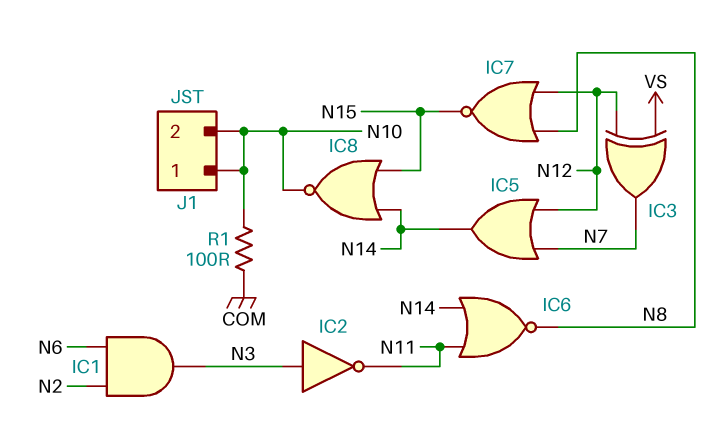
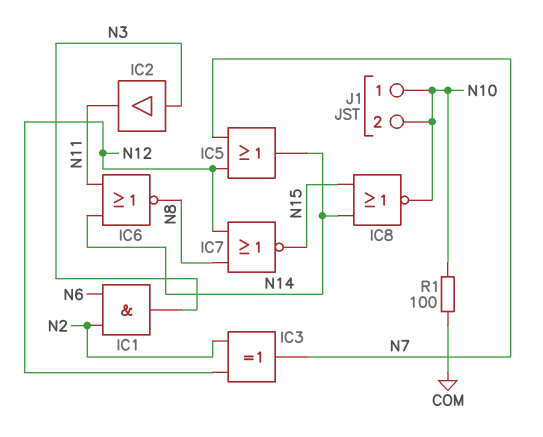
IC2: NOT (in N3, out N11) -> buffer (in N3, out N11)
IC3: XOR (in N12, in VS, out N7) -> XOR (in N2, in N12, out N7)

